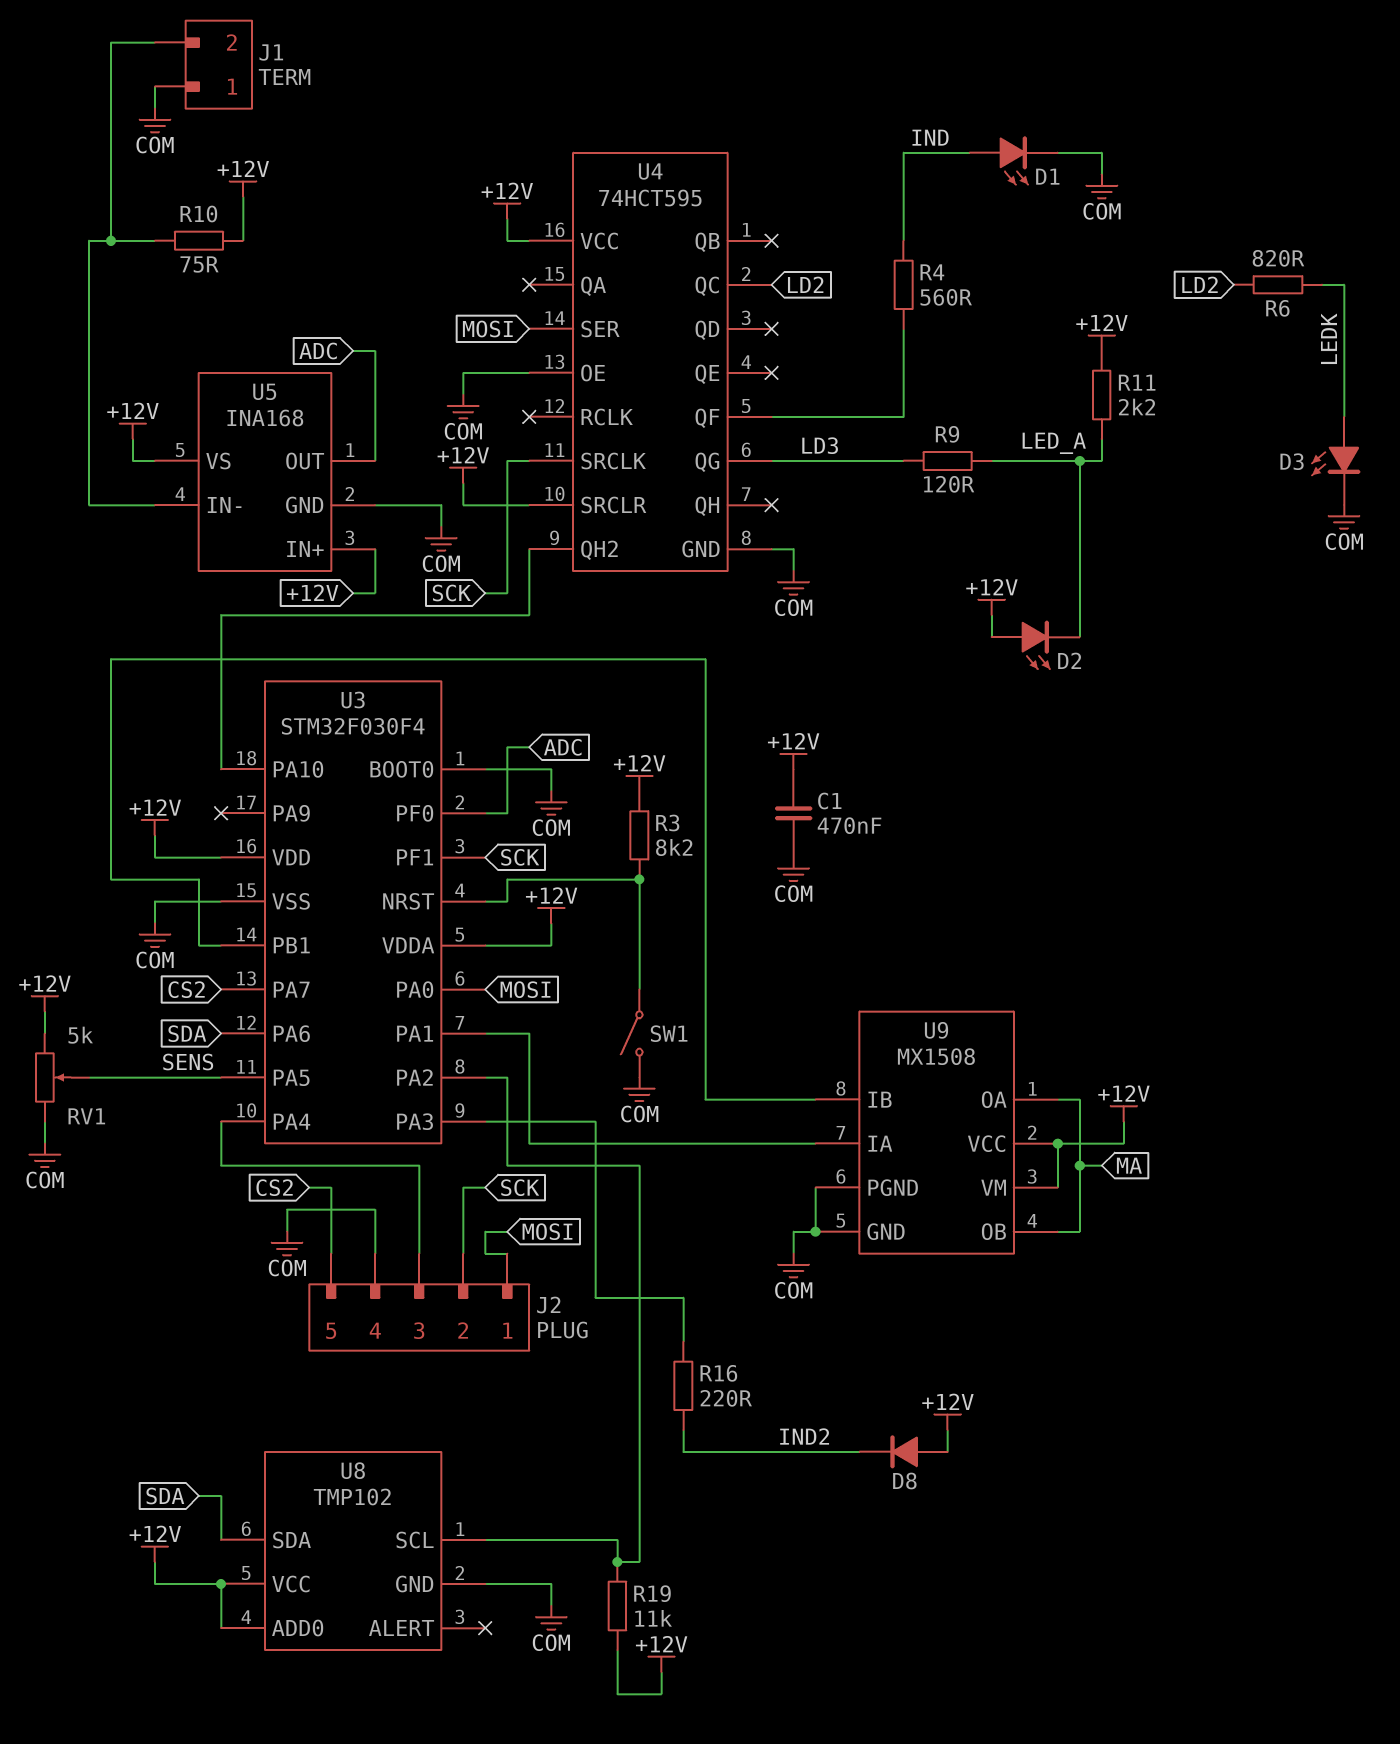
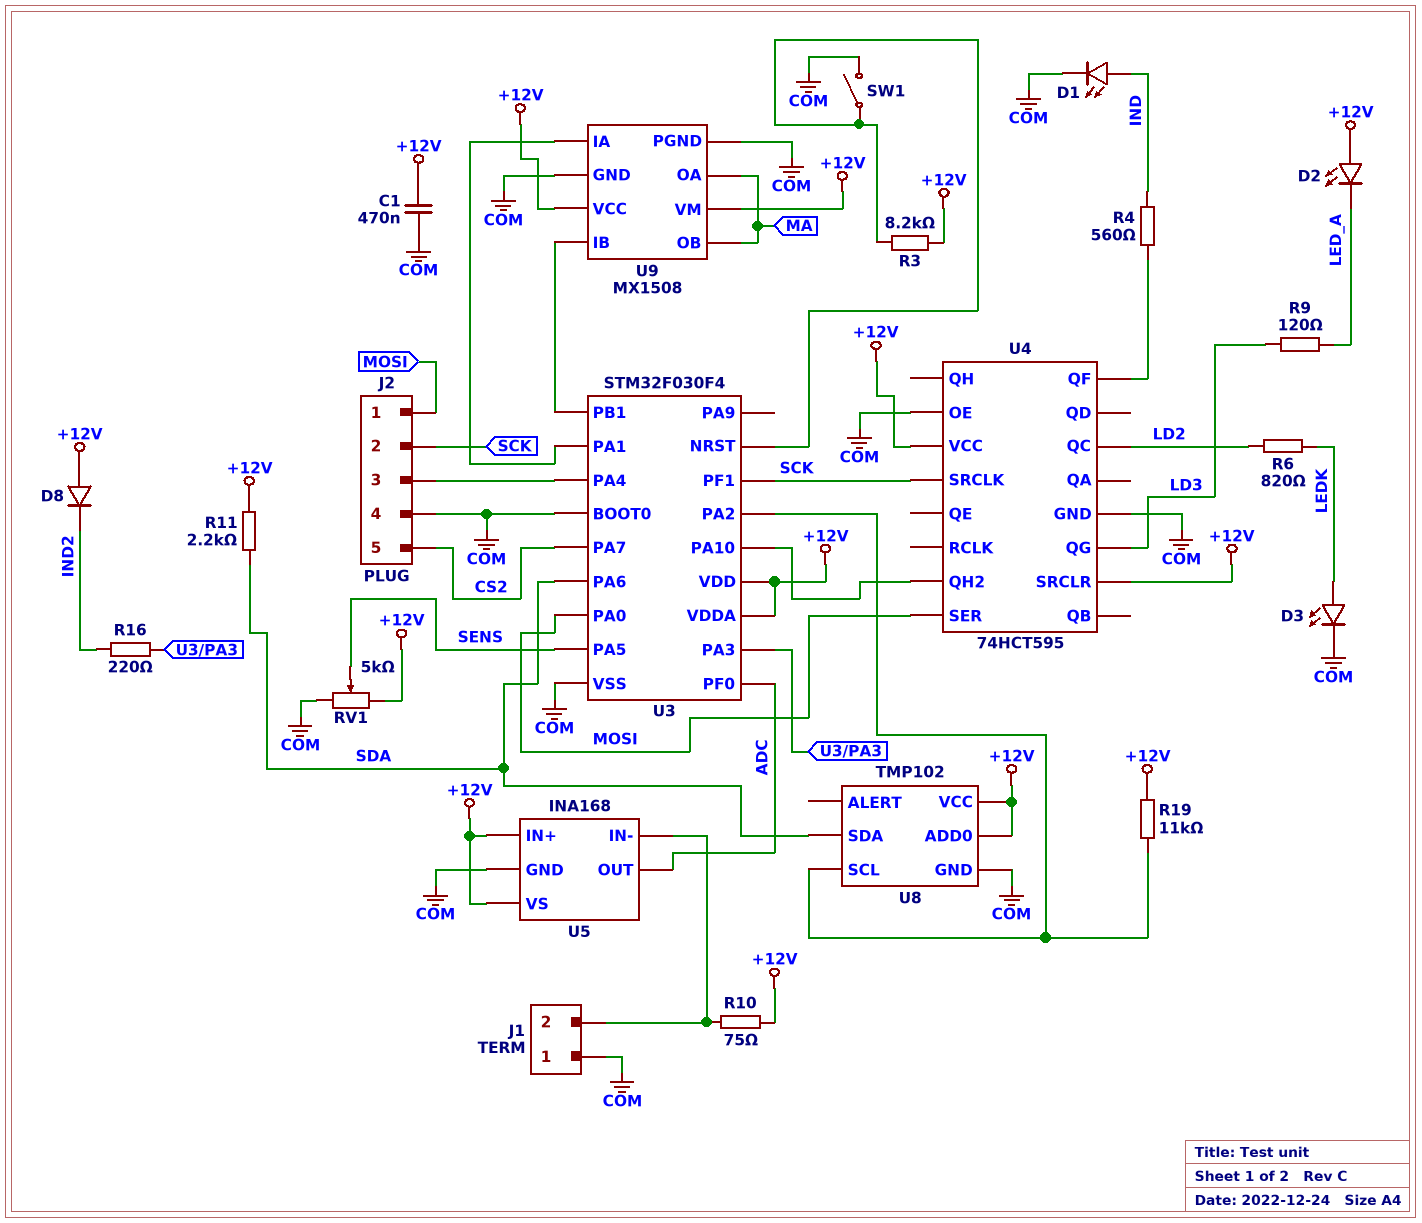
R11: 2.2k (+12V, LED_A) -> 2.2k (+12V, SDA)

